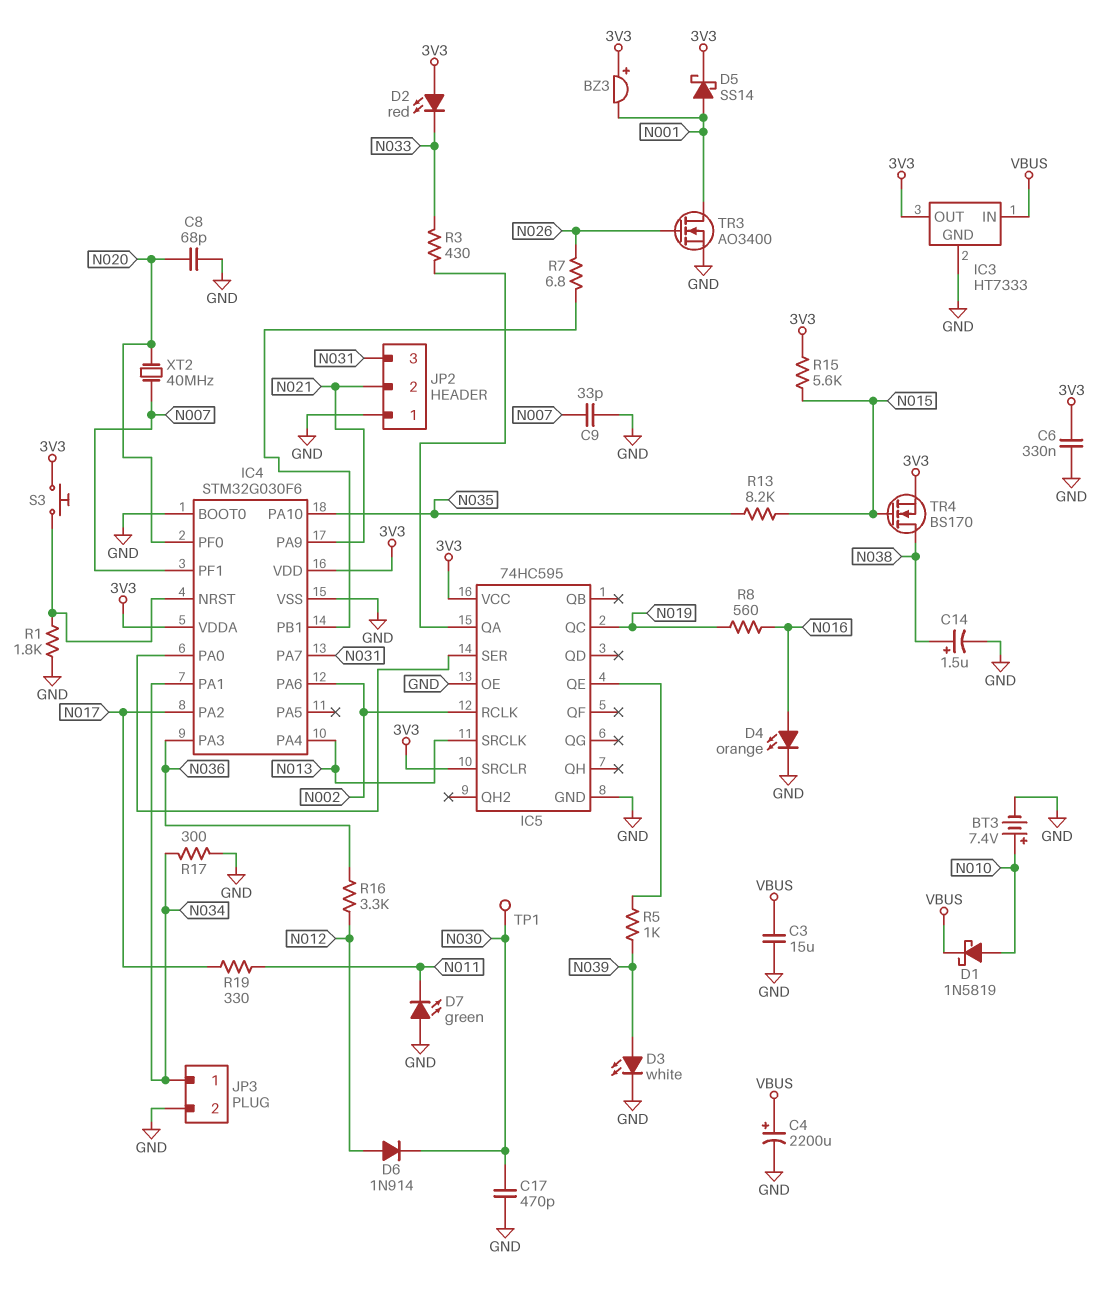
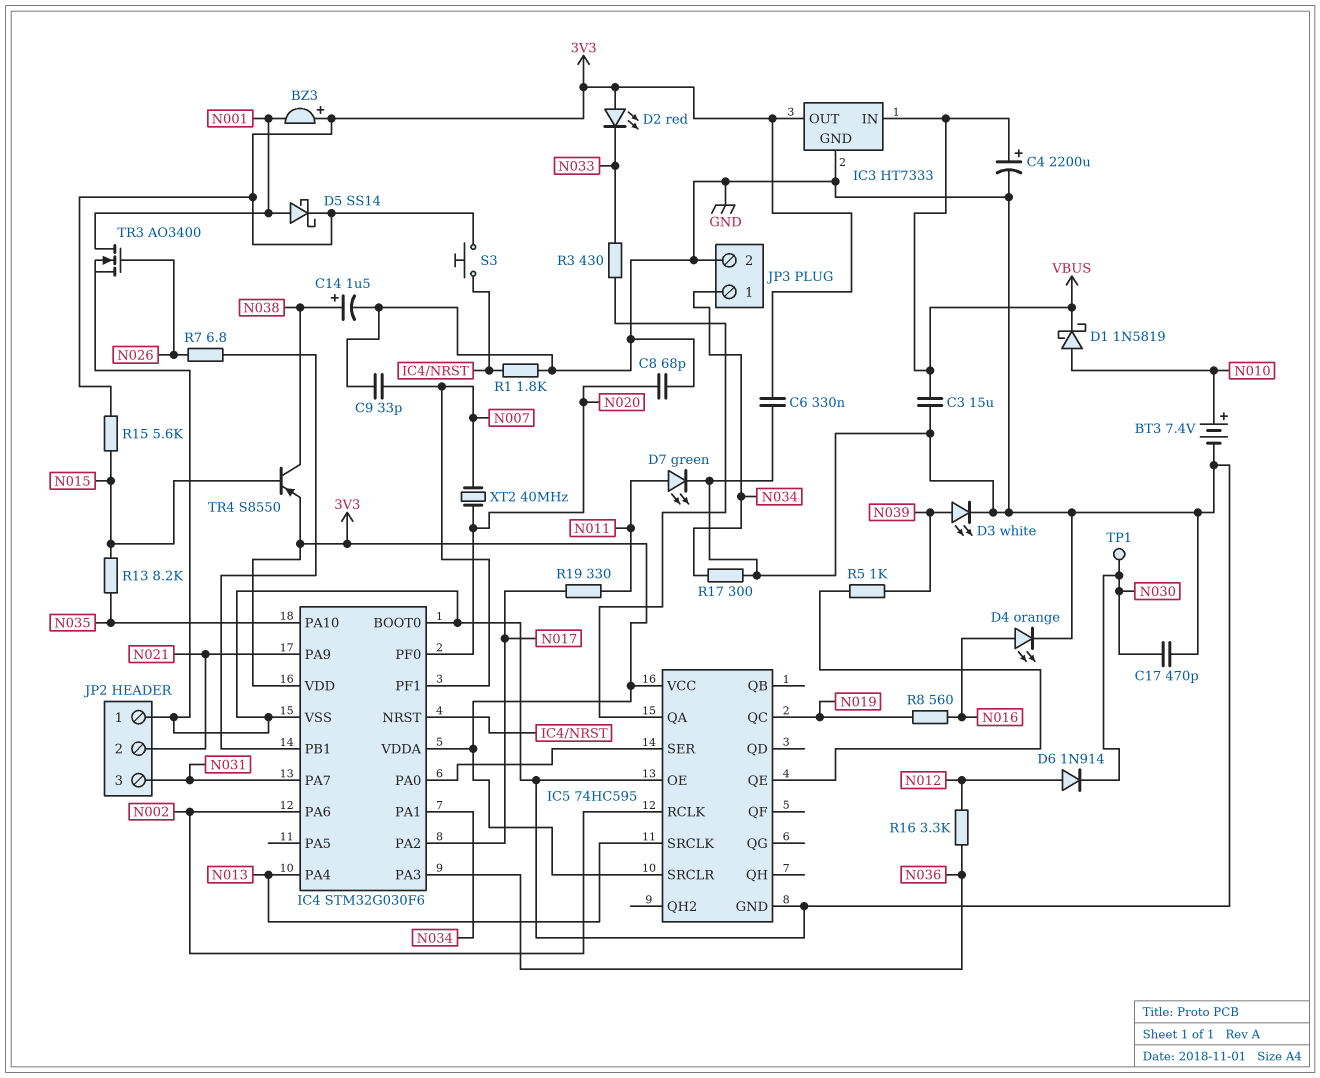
D7: LED green (A GND, K N011) -> LED green (A N011, K GND)
TR4: NMOS BS170 (G N015, D N038, S 3V3) -> PNP S8550 (B N015, C N038, E 3V3)

